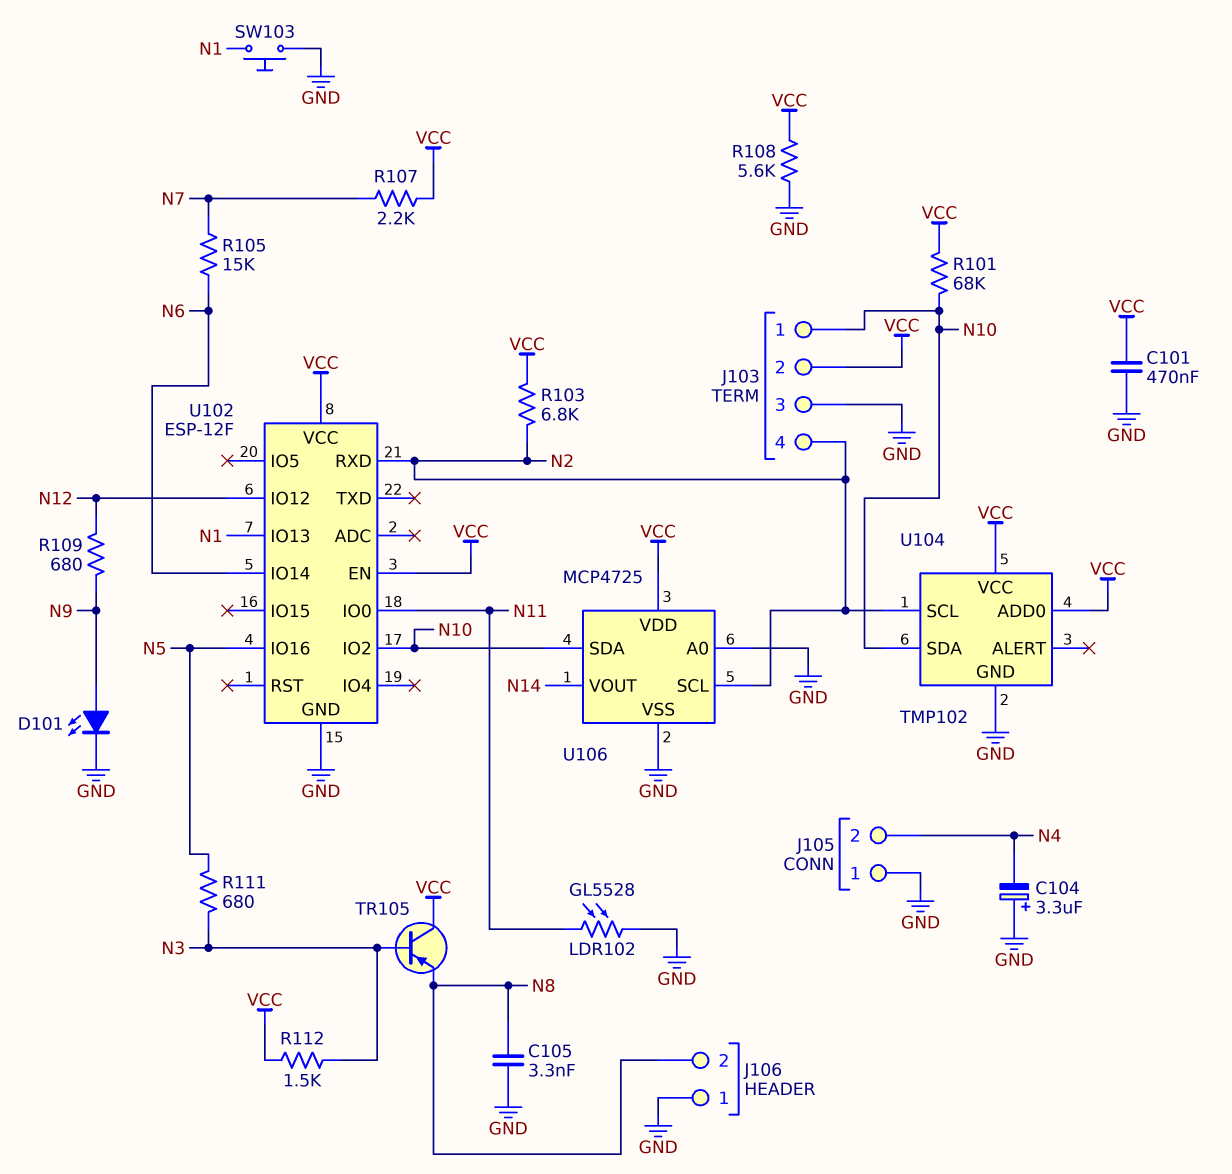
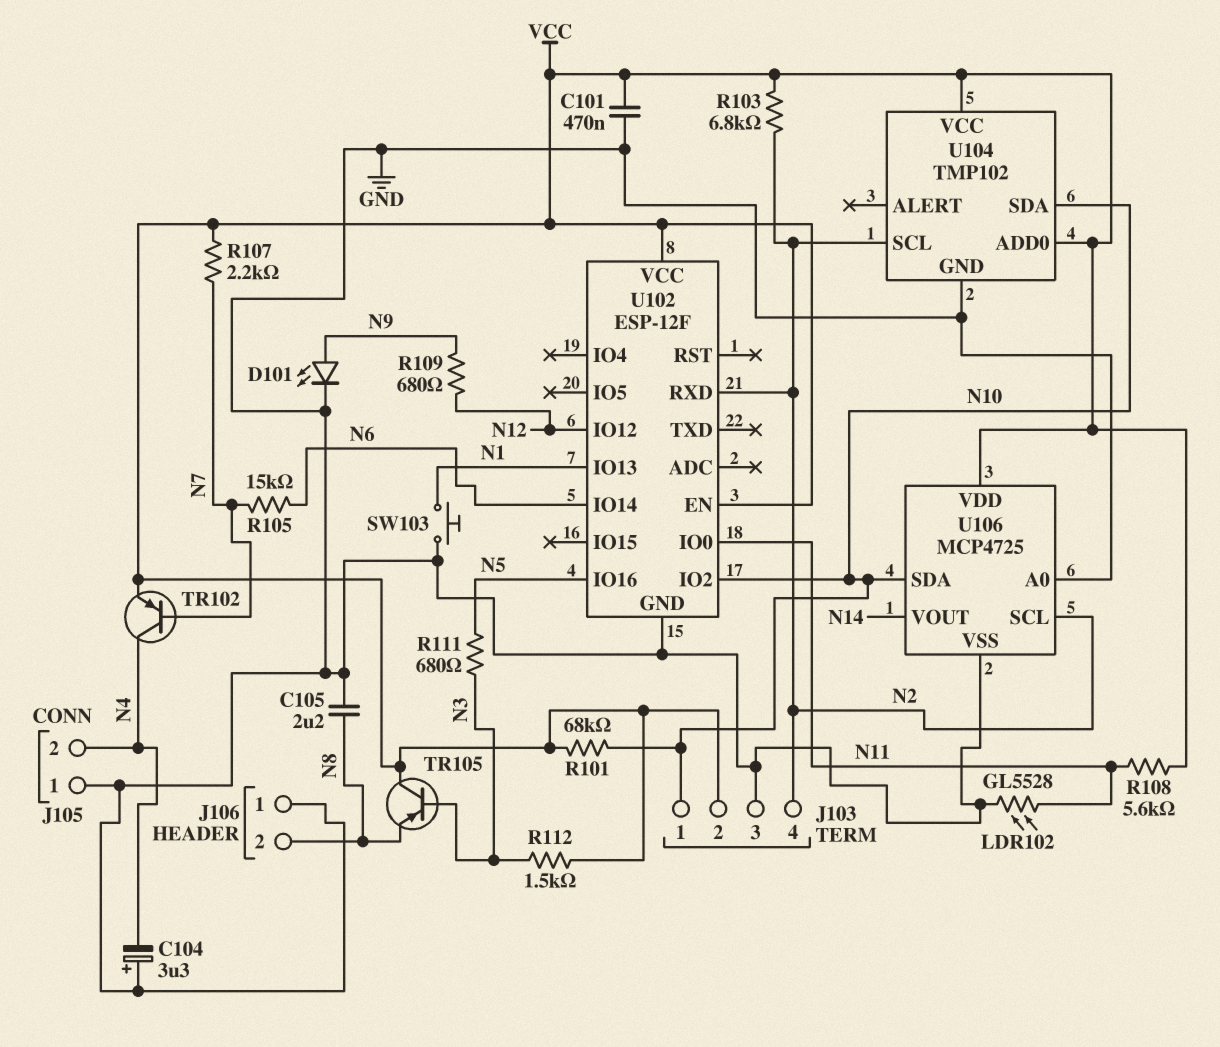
C105: 3.3nF (GND, N8) -> 2.2uF (GND, N8)
R108: 5.6k (GND, VCC) -> 5.6k (N11, VCC)
TR102: none -> PNP (B N7, C N4, E VCC)

